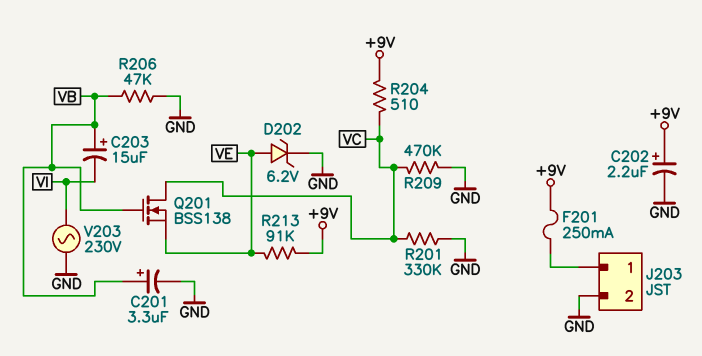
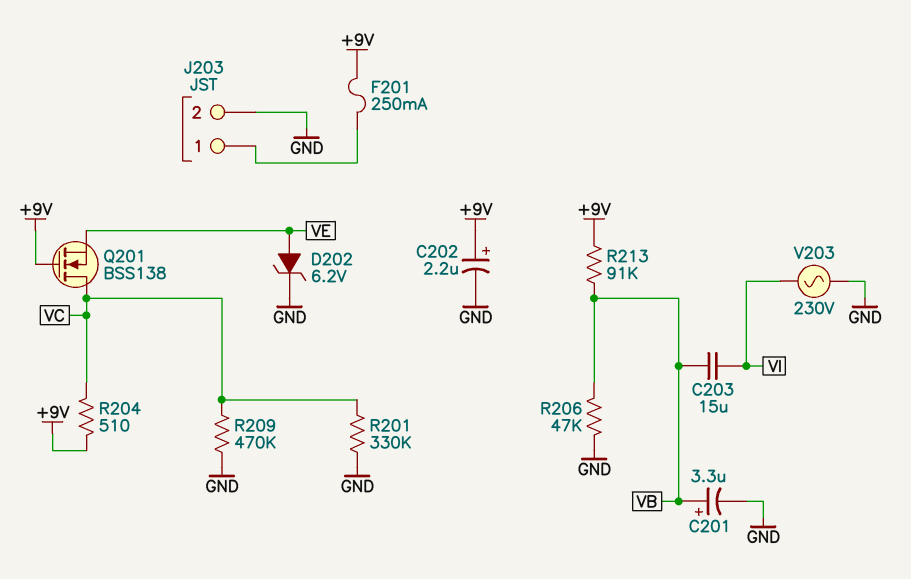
C203: 15uF (plus VB, minus VI) -> 15uF (VB, VI)
Q201: NMOS BSS138 (G VB, D VC, S VE) -> NMOS BSS138 (G +9V, D VC, S VE)
R213: 91k (+9V, VE) -> 91k (+9V, VB)

